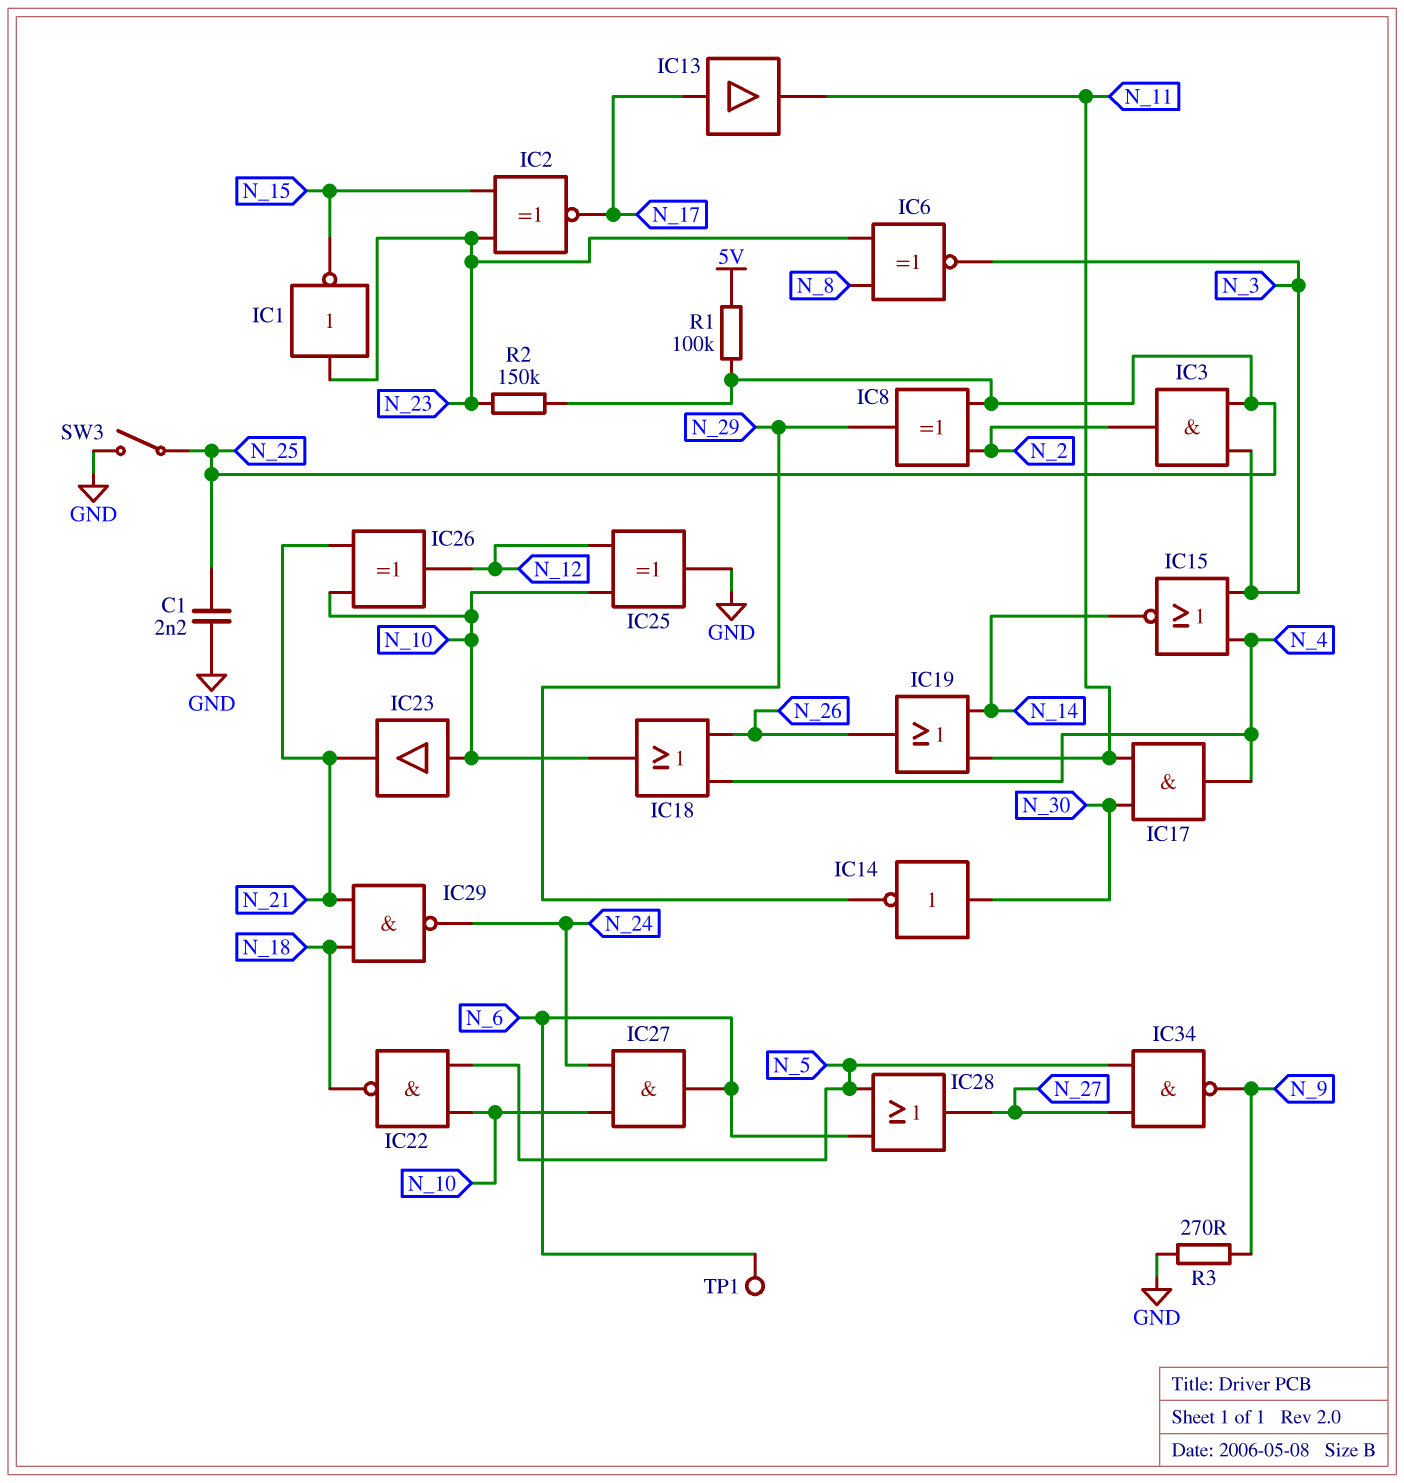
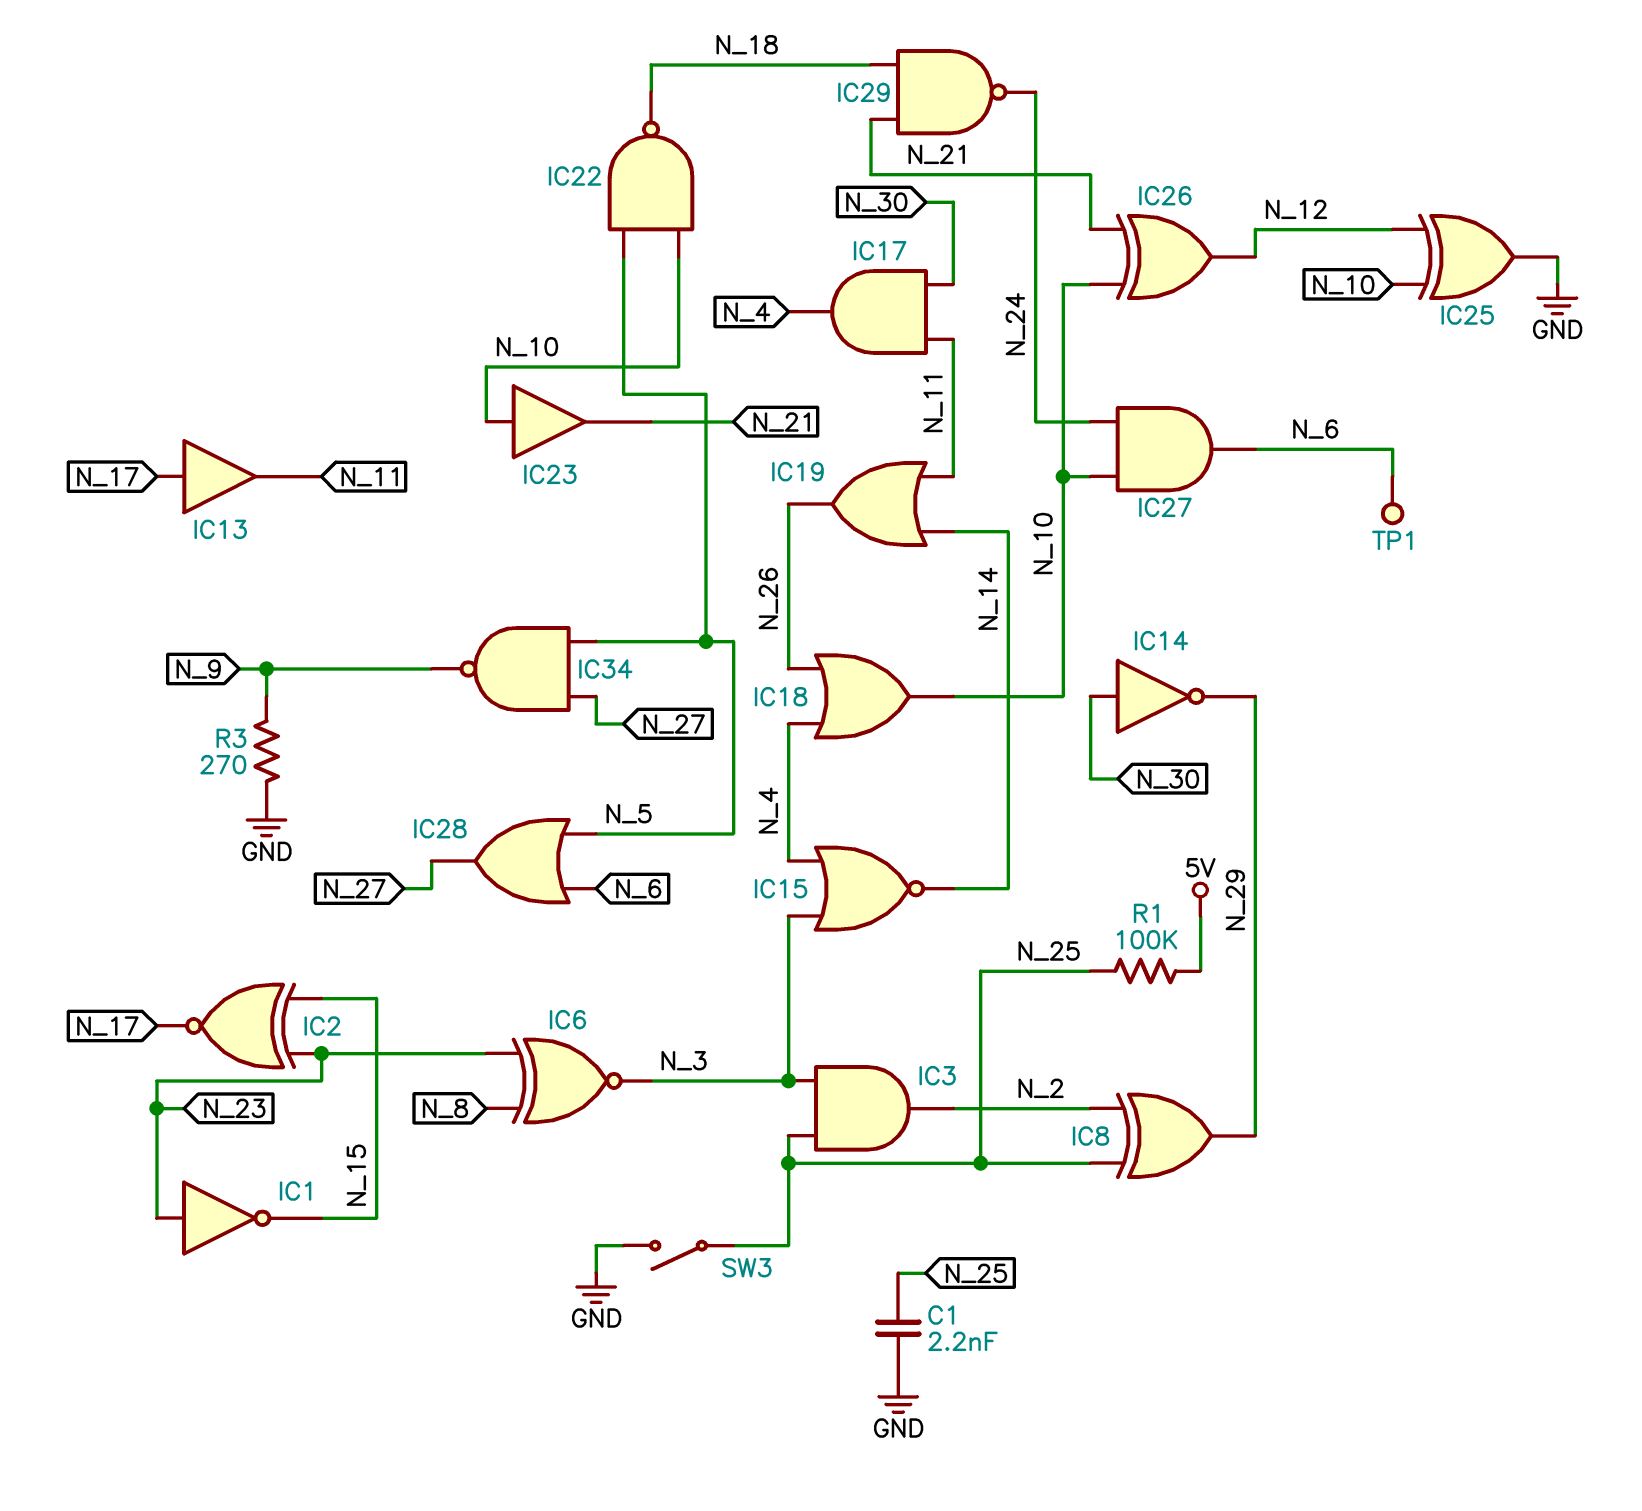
R2: 150k (N_23, N_25) -> none

